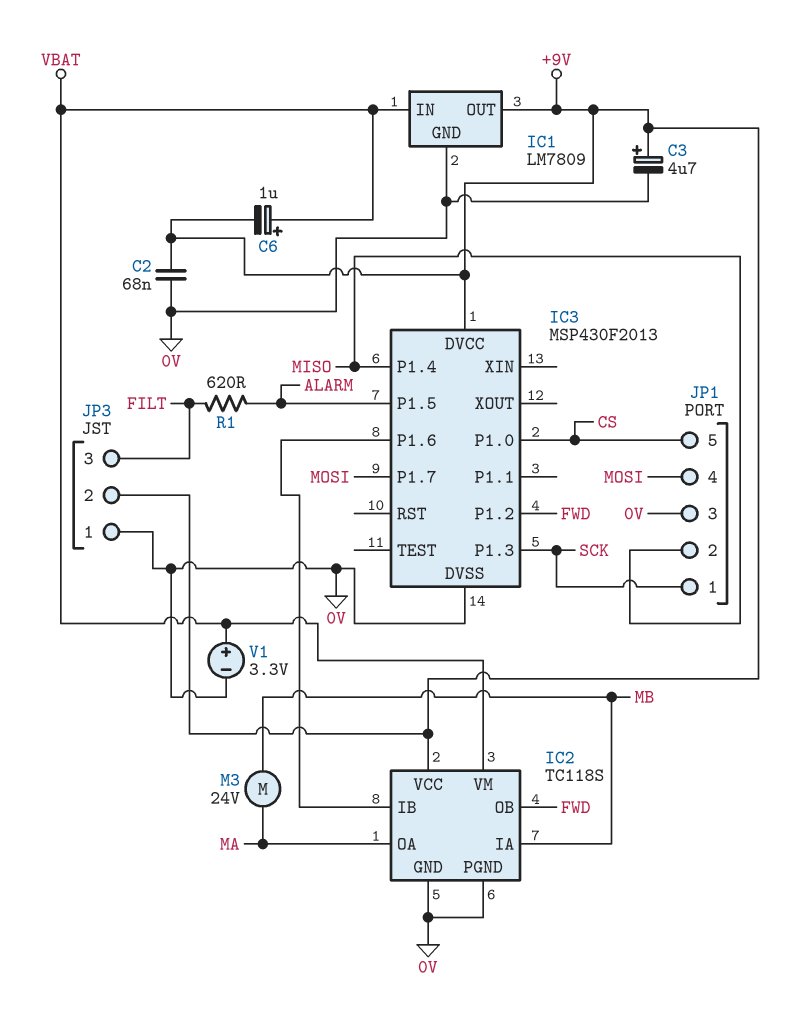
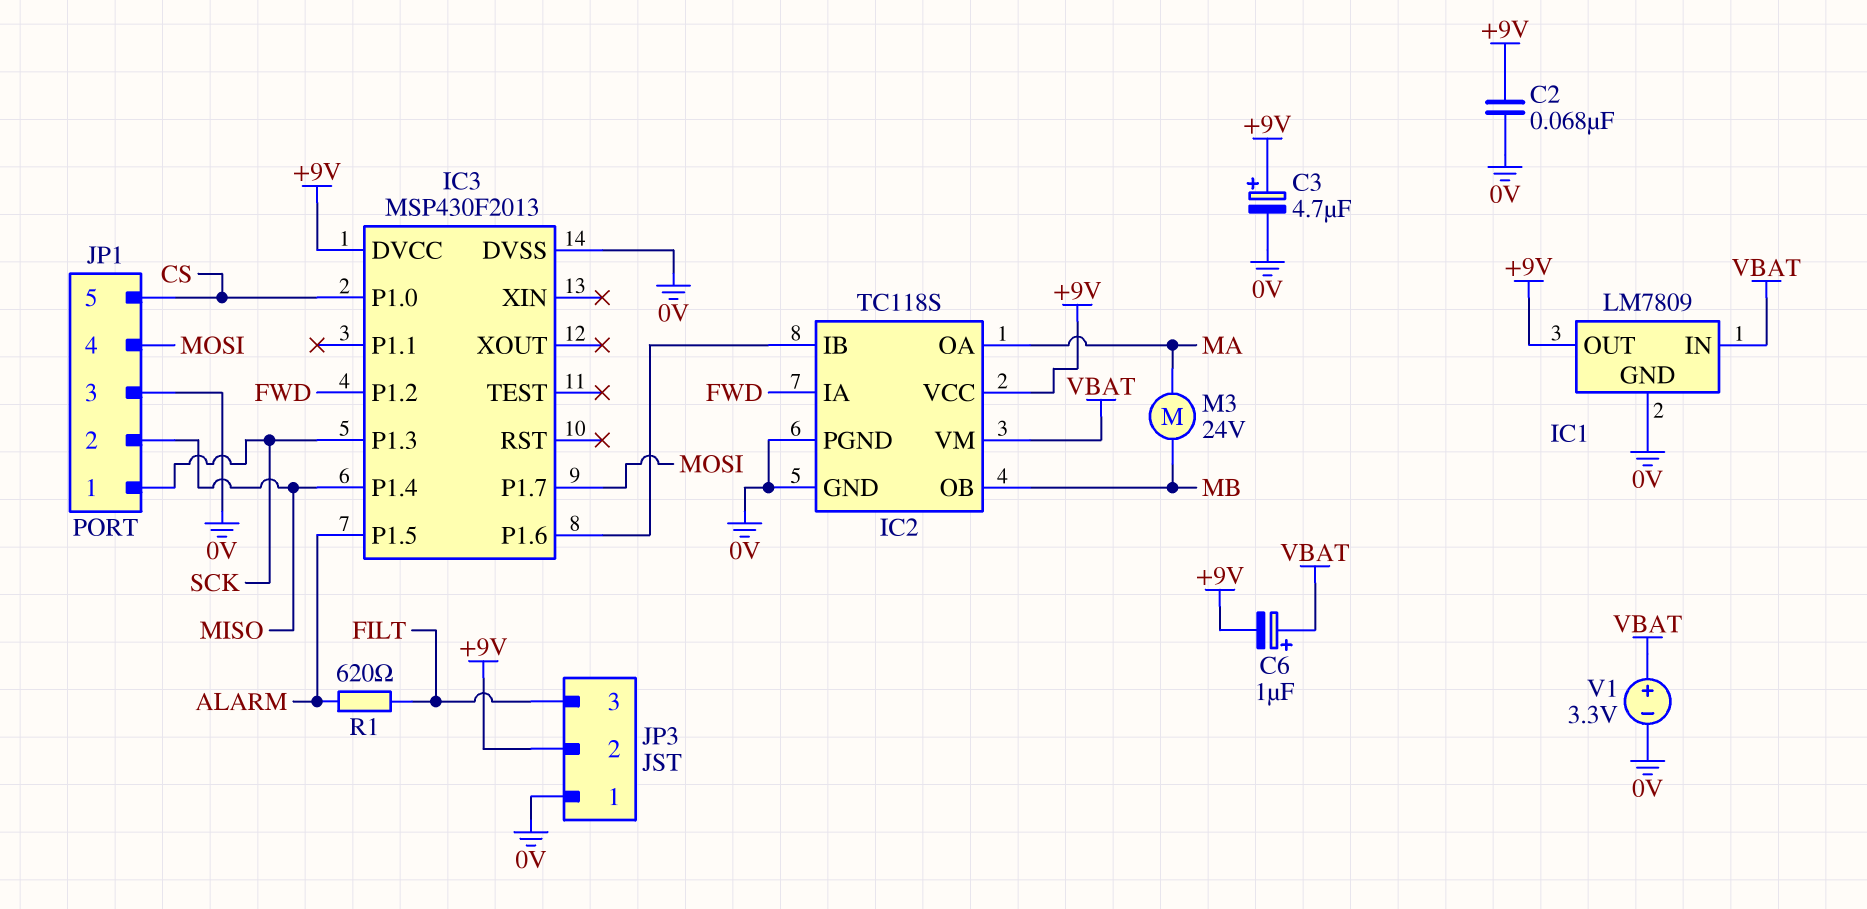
IC2 pin IA: MB -> FWD
IC2 pin OB: FWD -> MB

